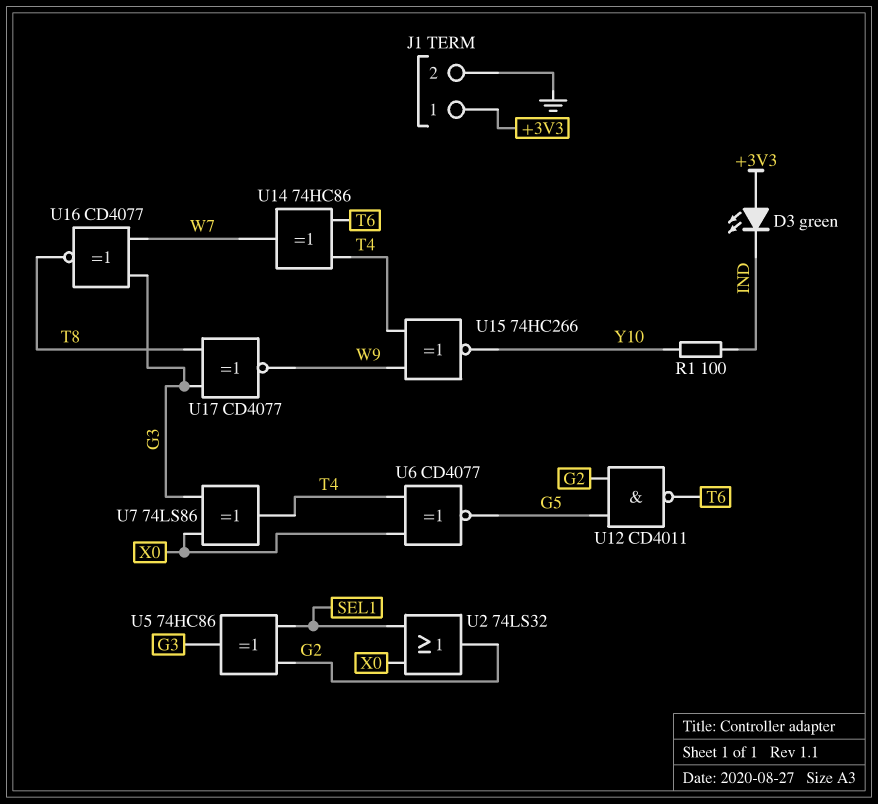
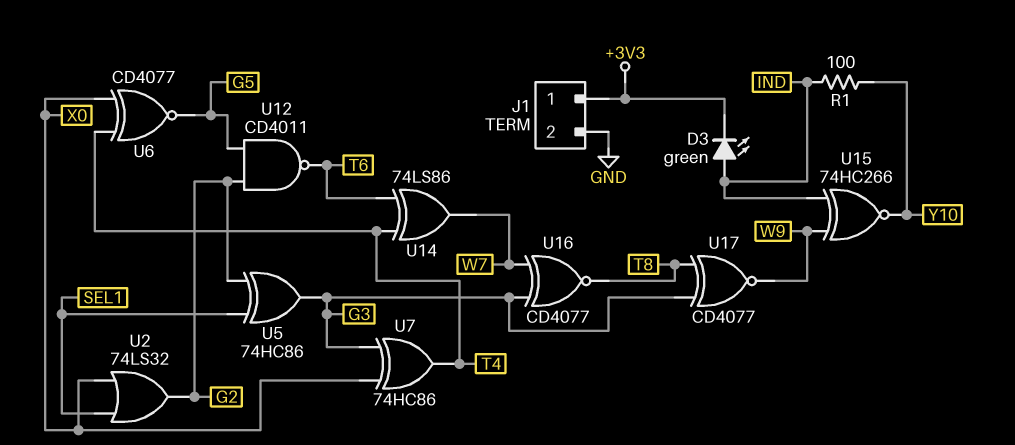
D3: LED green (A +3V3, K IND) -> LED green (A IND, K +3V3)
U7: XOR 74LS86 (in G3, in X0, out T4) -> XOR 74HC86 (in G3, in X0, out T4)
U14: XOR 74HC86 (in T4, in T6, out W7) -> XOR 74LS86 (in T4, in T6, out W7)
U15: XNOR 74HC266 (in T4, in W9, out Y10) -> XNOR 74HC266 (in IND, in W9, out Y10)

